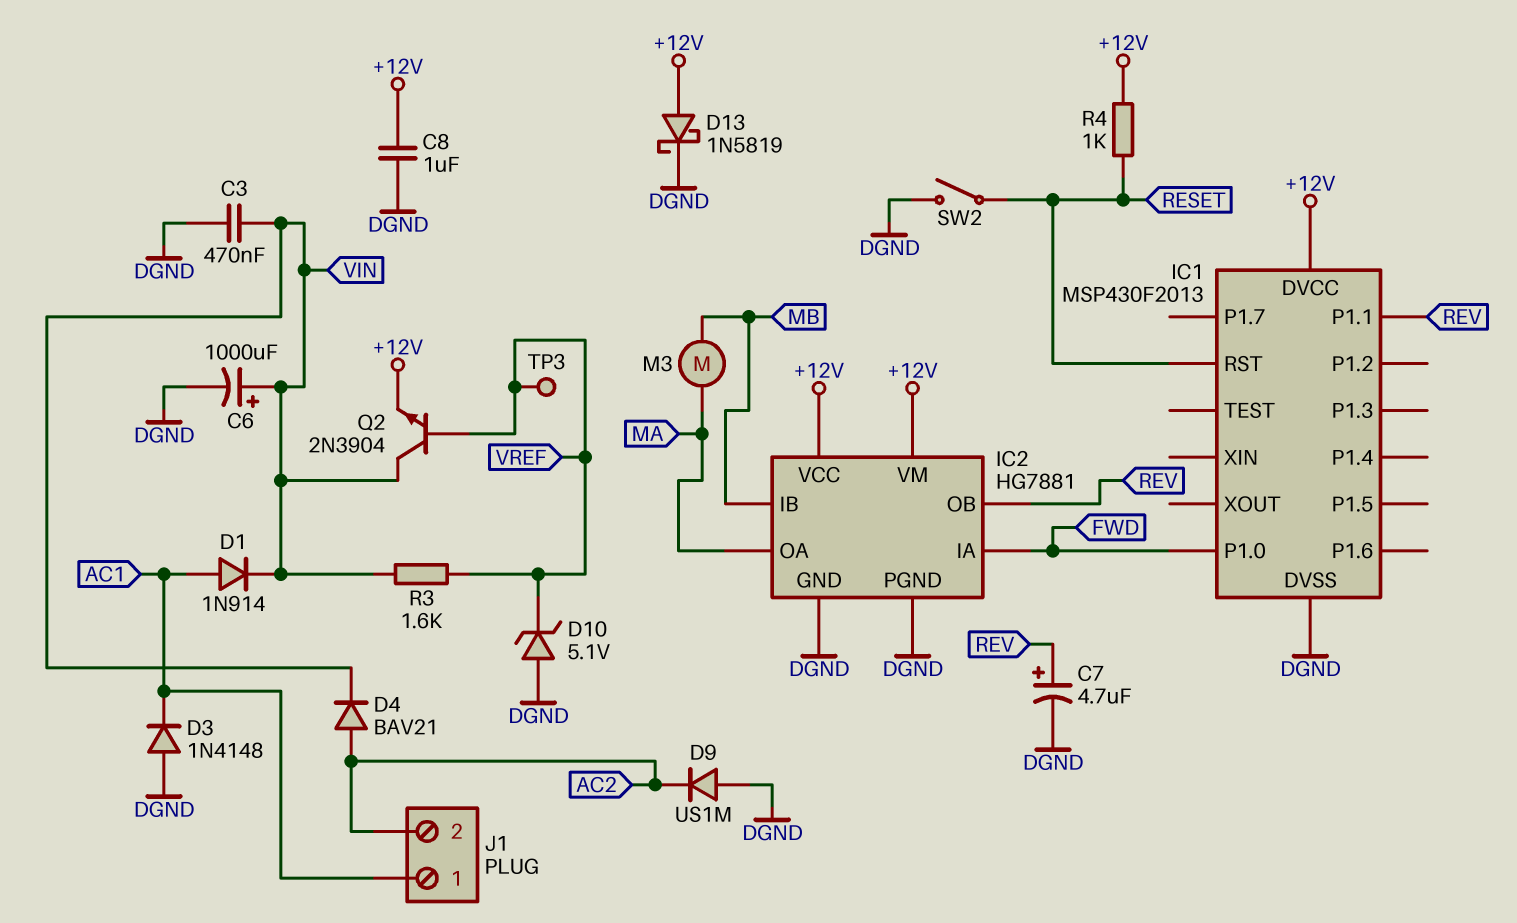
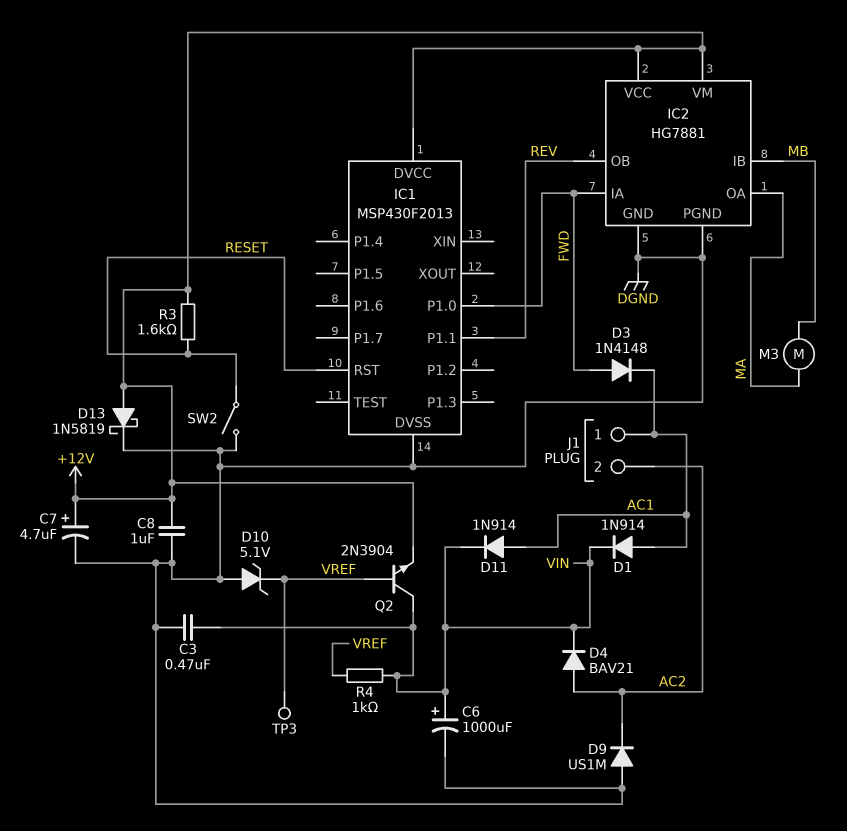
C7: 4.7uF (plus REV, minus DGND) -> 4.7uF (plus +12V, minus DGND)
D3: diode 1N4148 (A DGND, K AC1) -> diode 1N4148 (A FWD, K AC1)
D11: none -> diode 1N914 (A AC1, K VIN)
R3: 1.6k (VIN, VREF) -> 1.6k (+12V, RESET)
R4: 1k (+12V, RESET) -> 1k (VIN, VREF)

